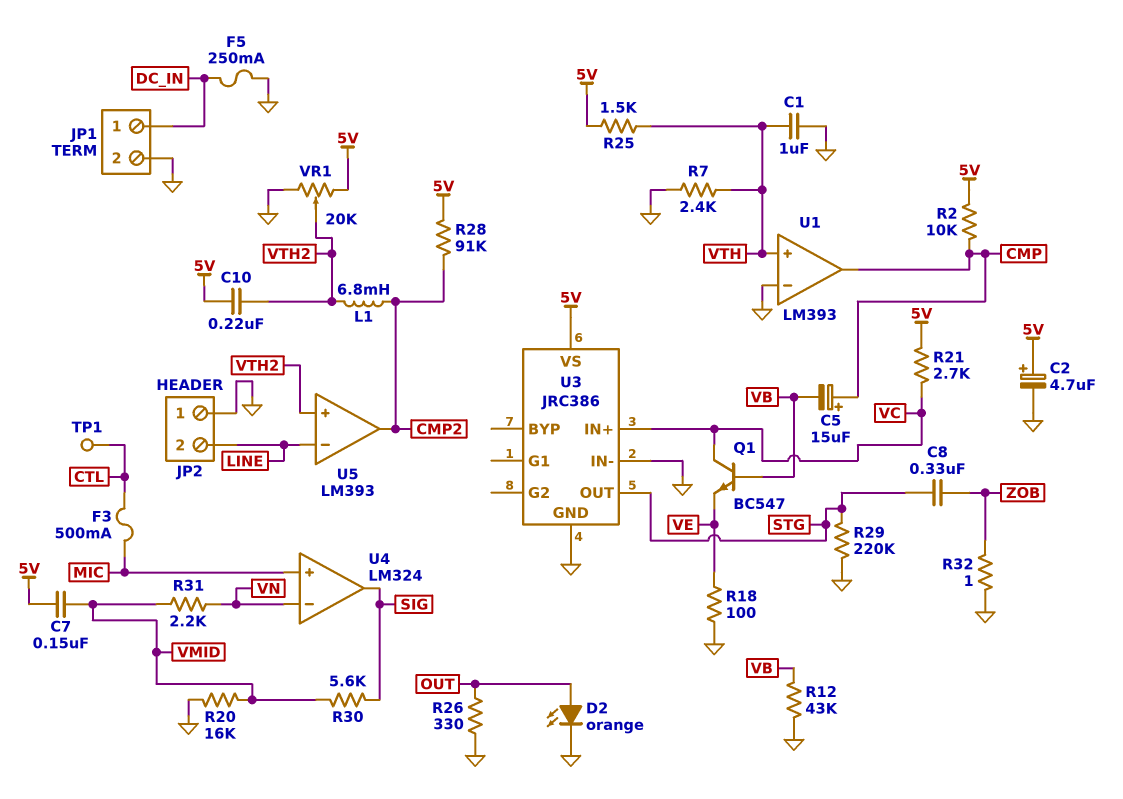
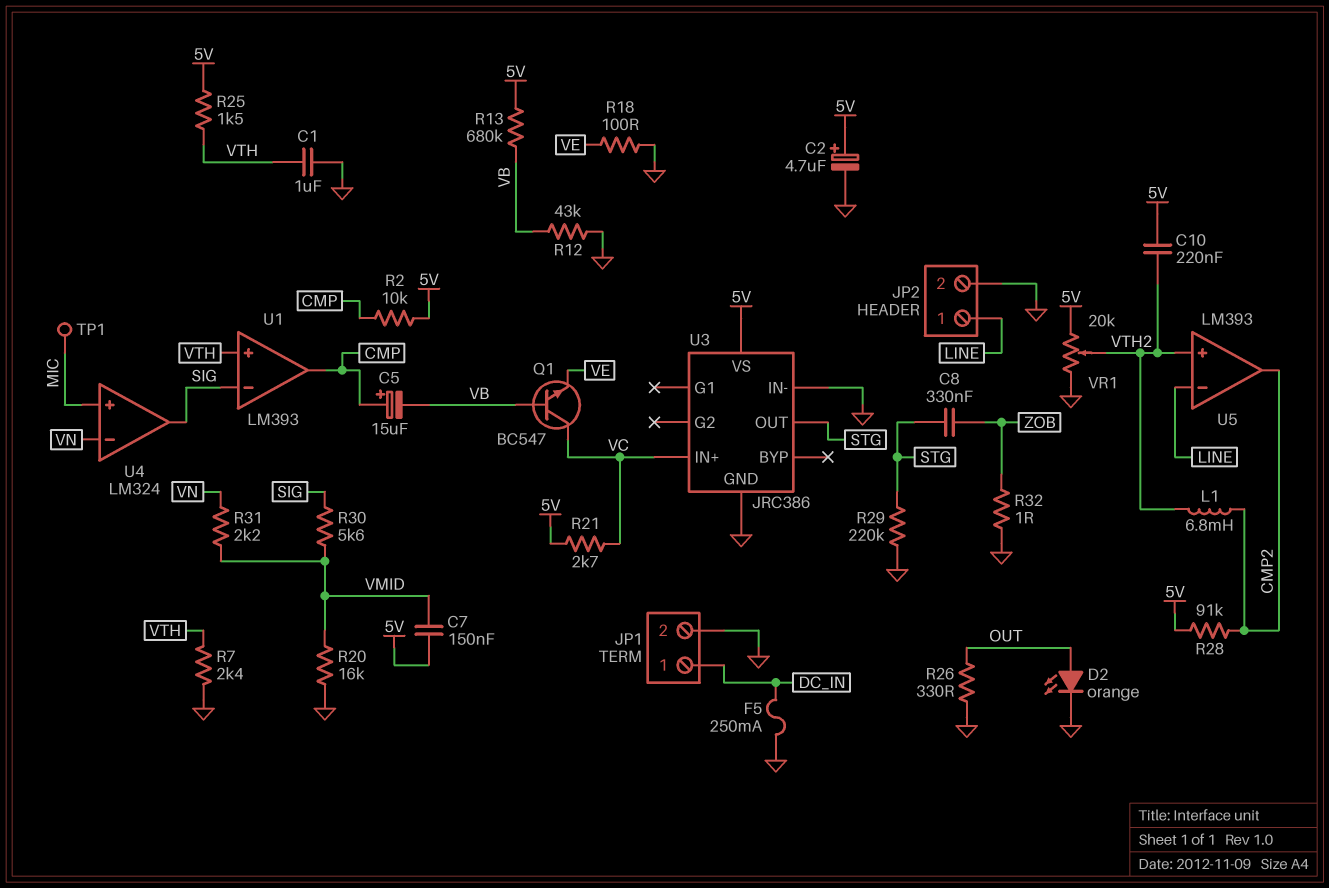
F3: 500mA (CTL, MIC) -> none
JP2 pin 1: GND -> LINE
JP2 pin 2: LINE -> GND
R13: none -> 680k (5V, VB)
TP1: test point (CTL) -> test point (MIC)
U1 pin in-: GND -> SIG

